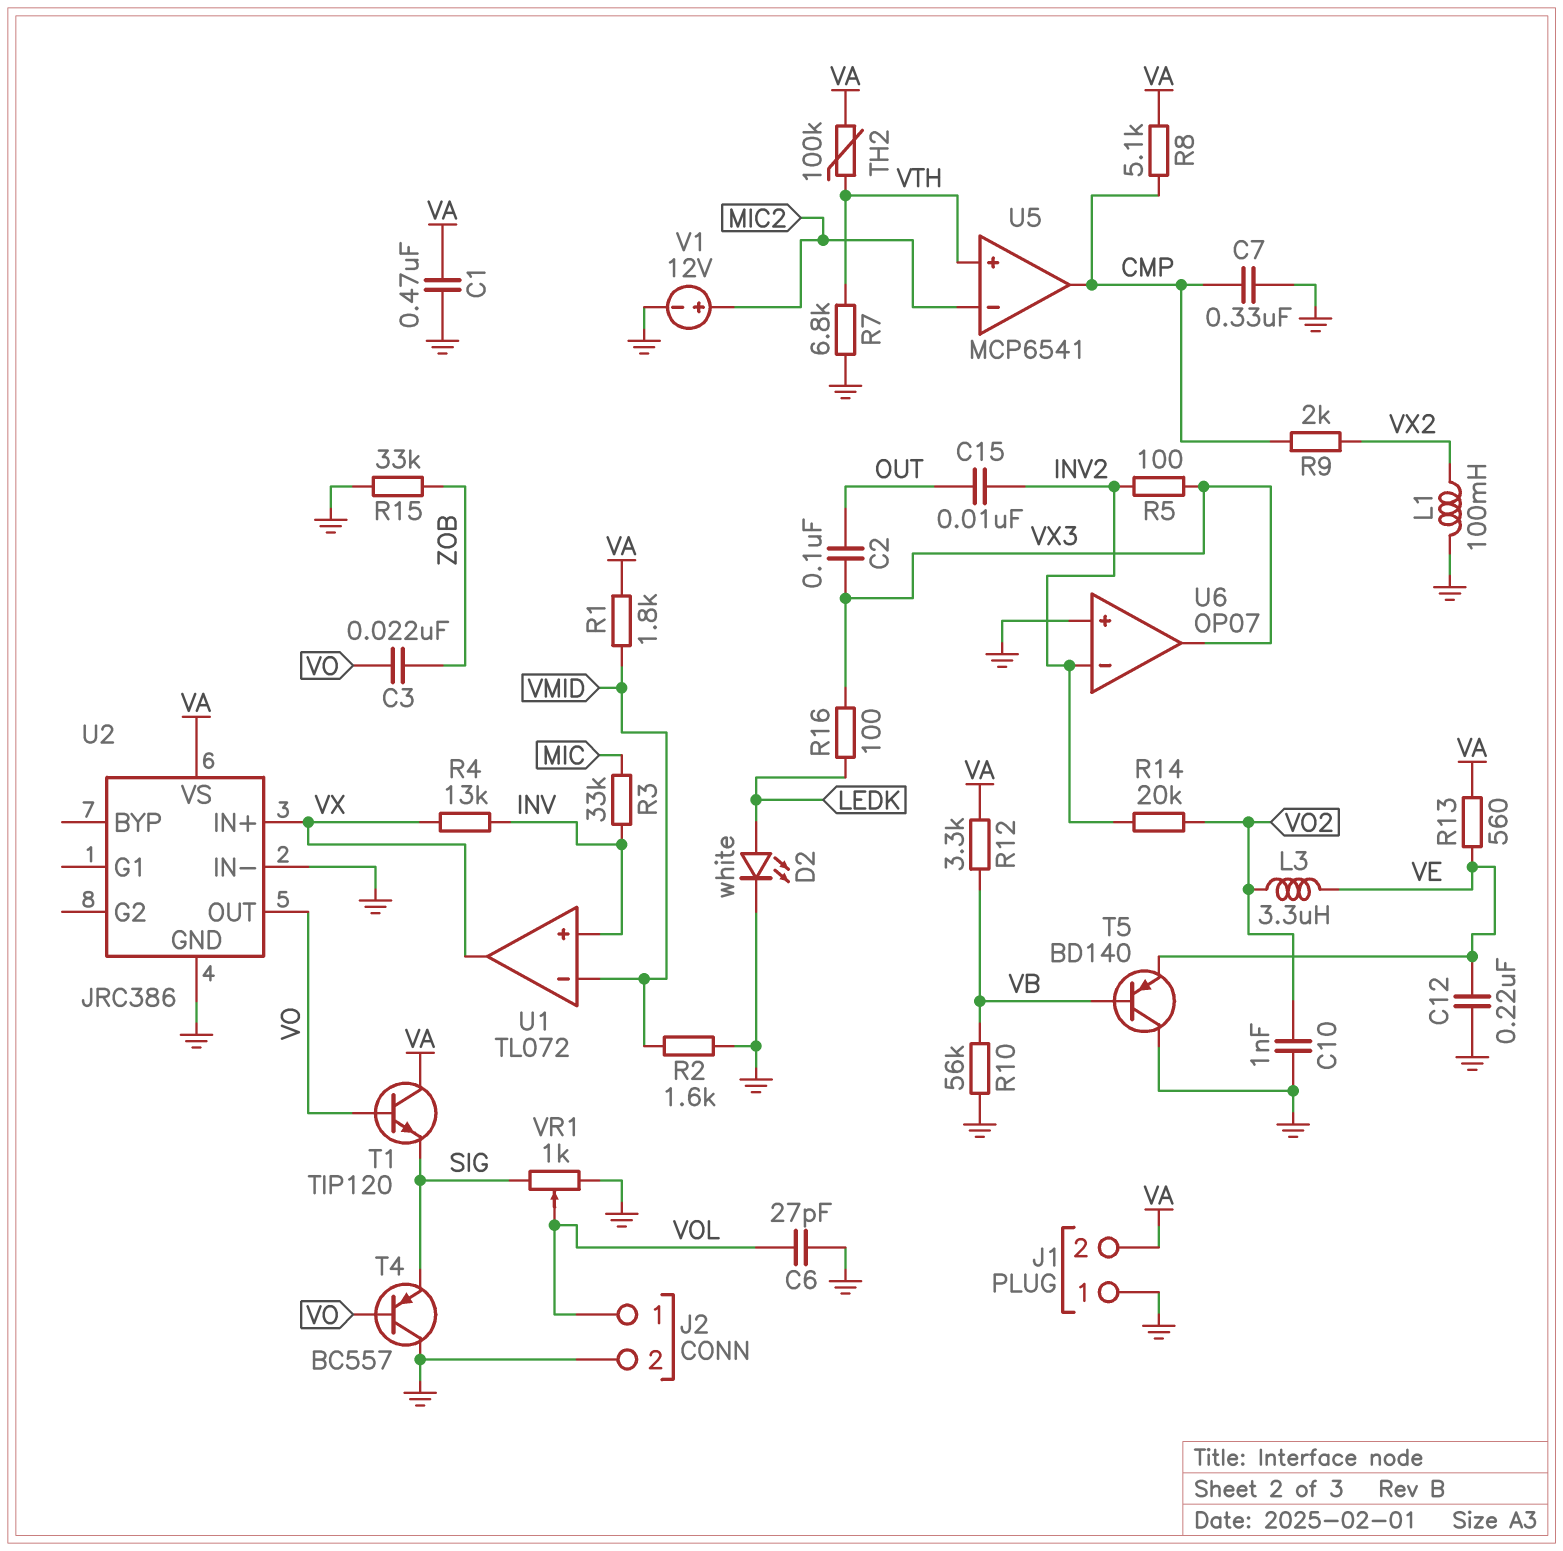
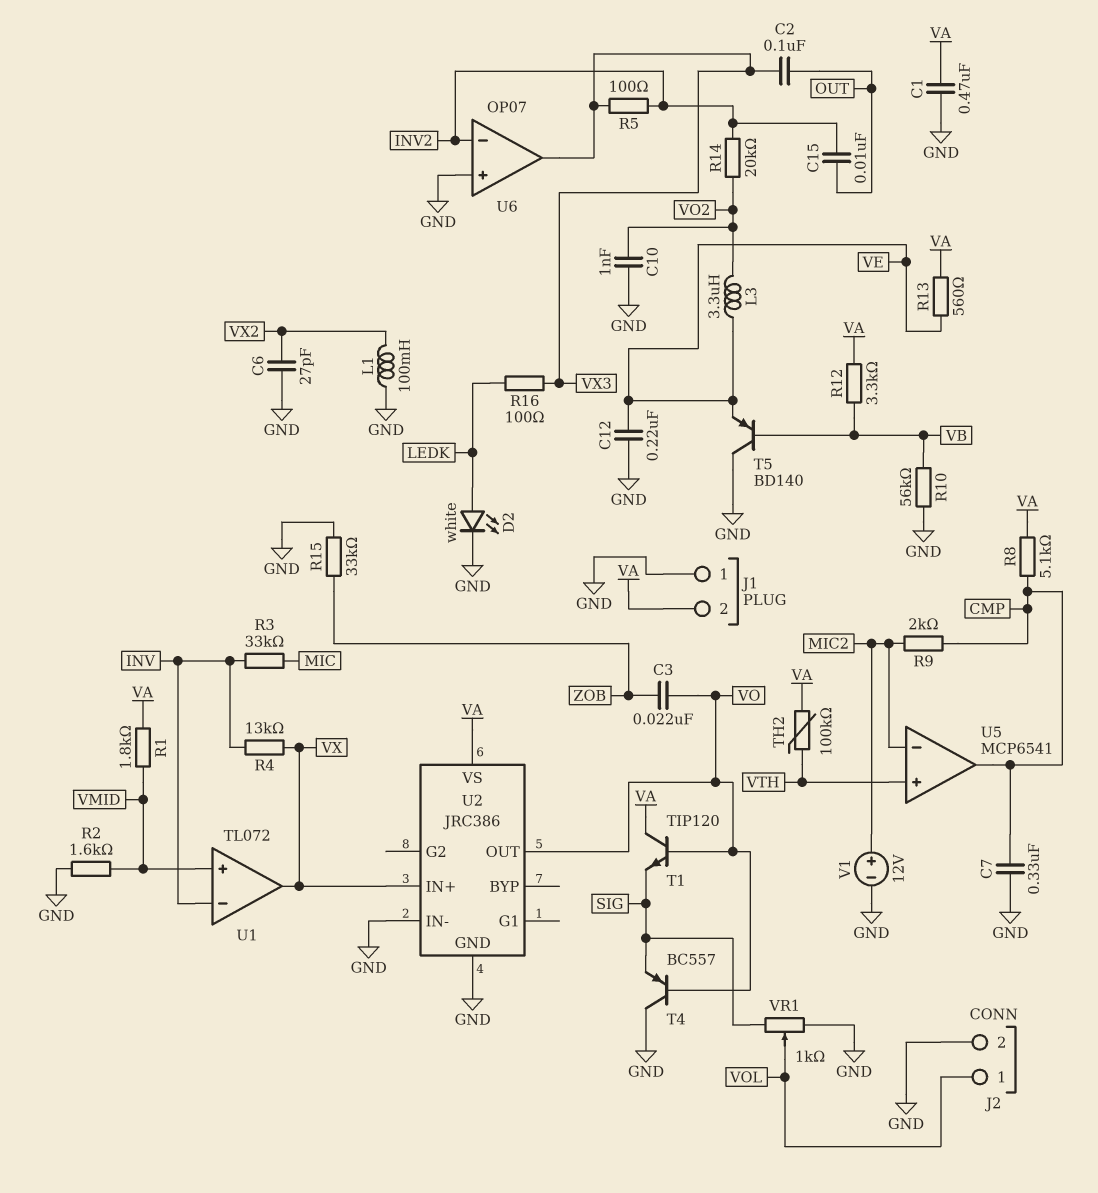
C6: 27pF (GND, VOL) -> 27pF (GND, VX2)
R7: 6.8k (GND, VTH) -> none
R9: 2k (CMP, VX2) -> 2k (CMP, MIC2)
U1 pin in+: INV -> VMID
U1 pin in-: VMID -> INV

